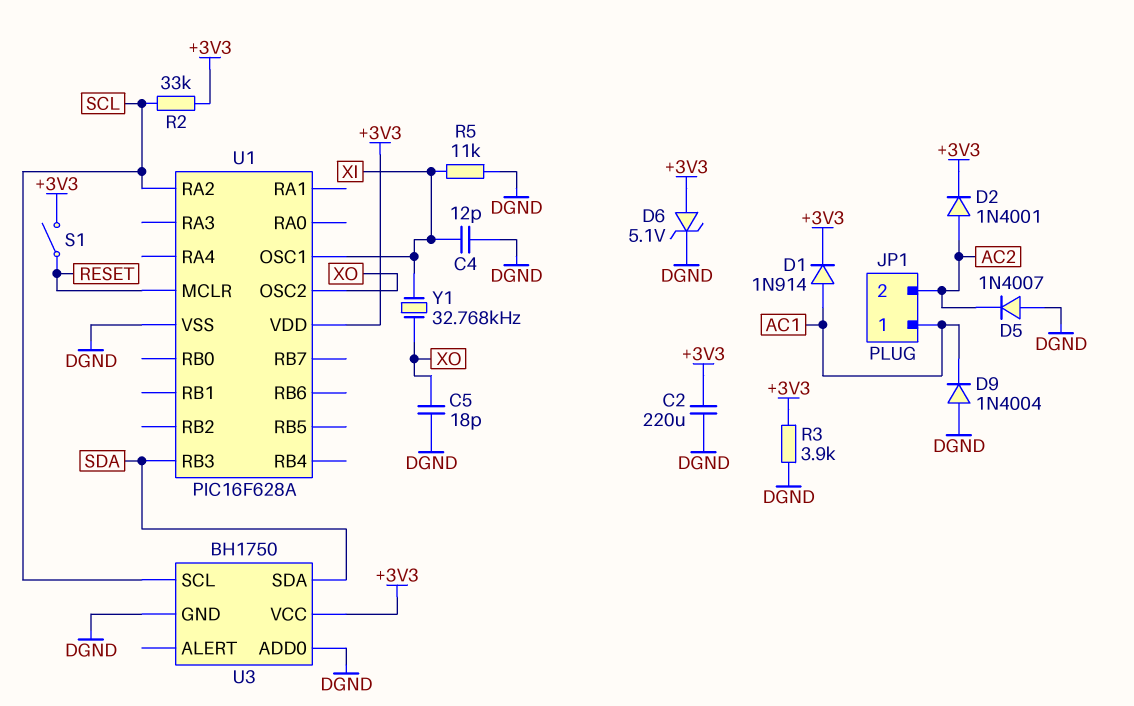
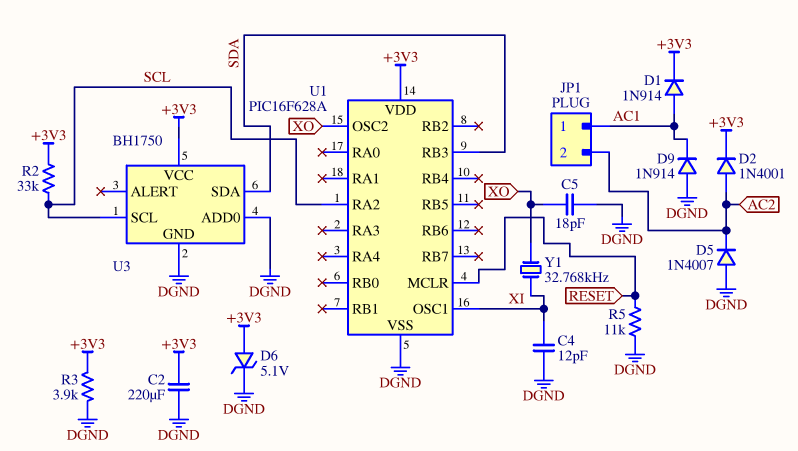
D9: diode 1N4004 (A DGND, K AC1) -> diode 1N914 (A DGND, K AC1)
R5: 11k (DGND, XI) -> 11k (DGND, RESET)
S1: switch (+3V3, RESET) -> none

